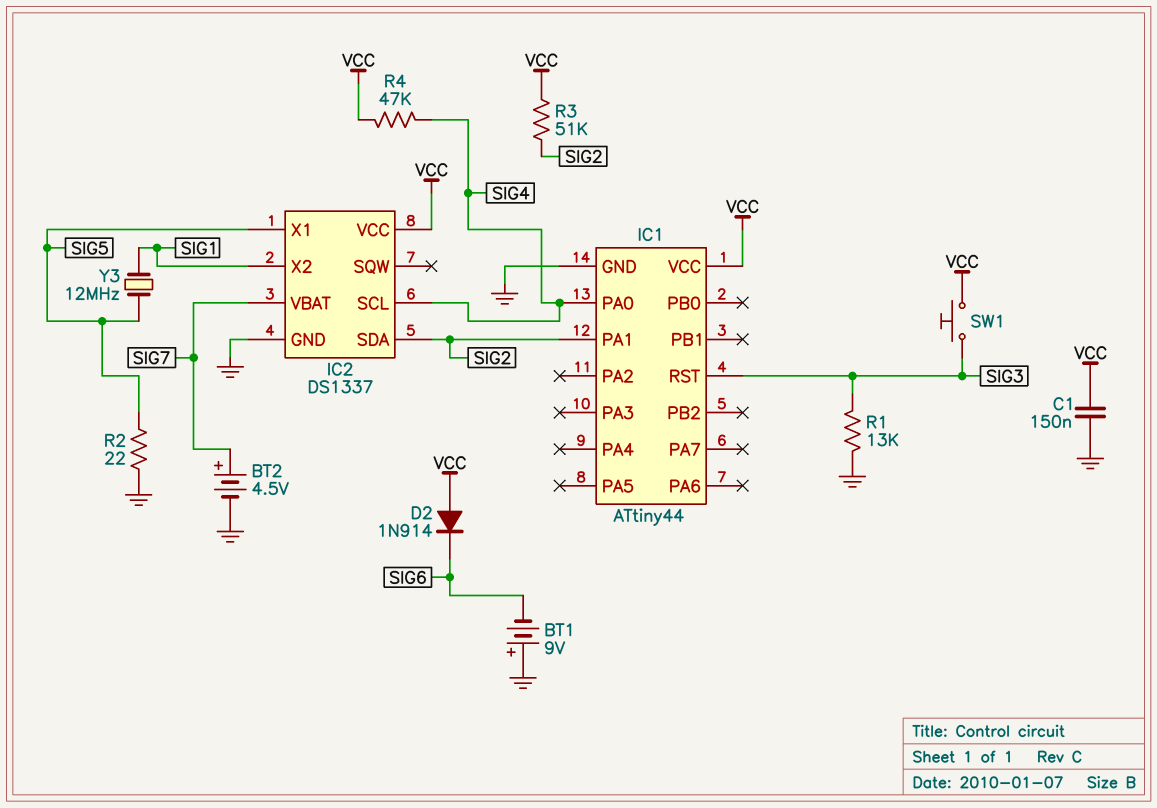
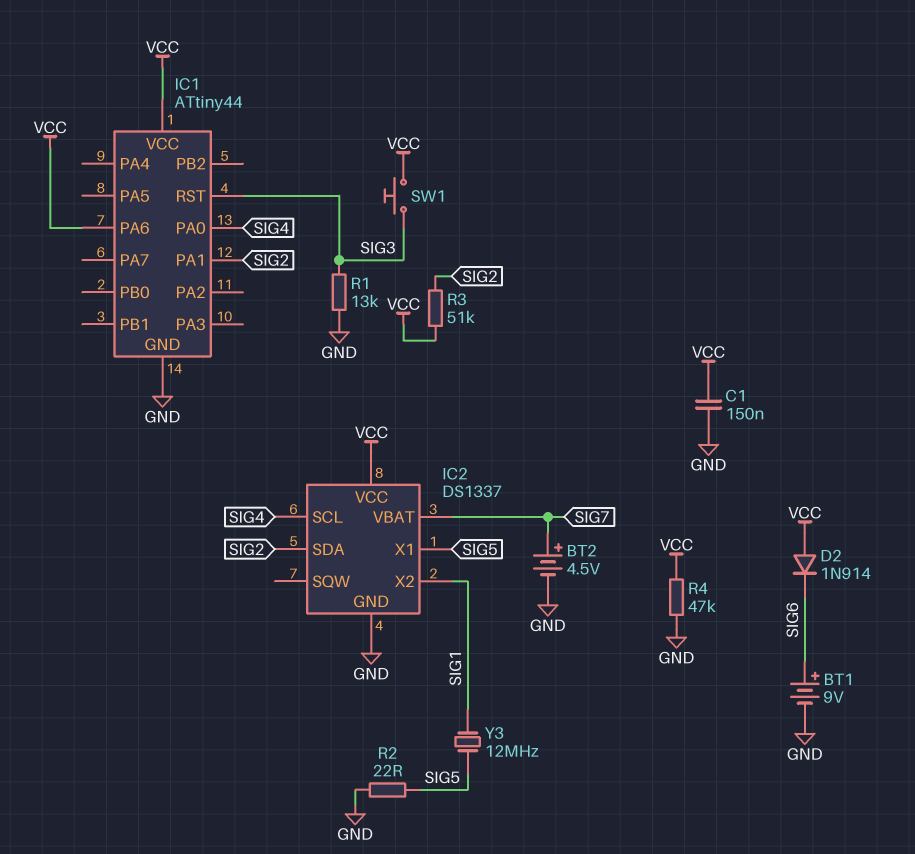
BT1: 9V (plus GND, minus SIG6) -> 9V (plus SIG6, minus GND)
IC1 pin PA6: none -> VCC
R4: 47k (SIG4, VCC) -> 47k (GND, VCC)

